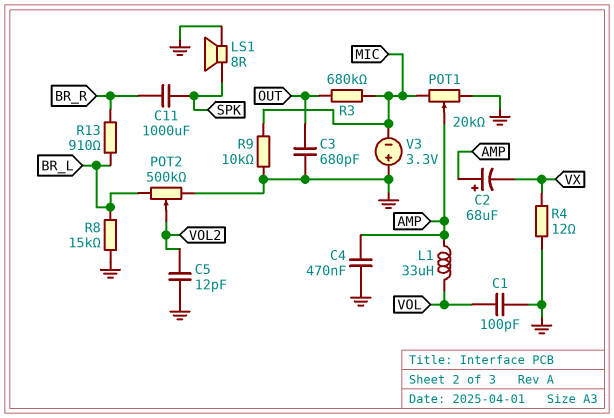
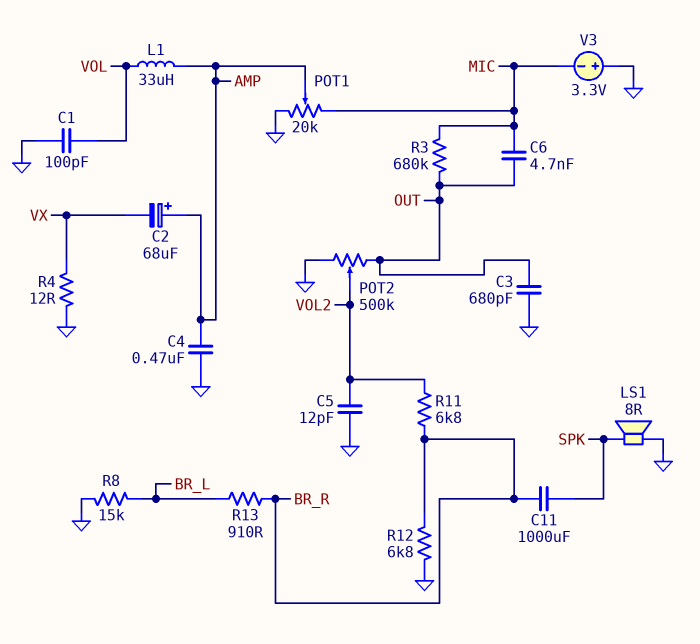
C6: none -> 4.7nF (MIC, OUT)
POT2: 500k (BR_L, GND, wiper VOL2) -> 500k (GND, OUT, wiper VOL2)
R9: 10k (GND, MIC) -> none
R11: none -> 6.8k (BR_R, VOL2)
R12: none -> 6.8k (BR_R, GND)

